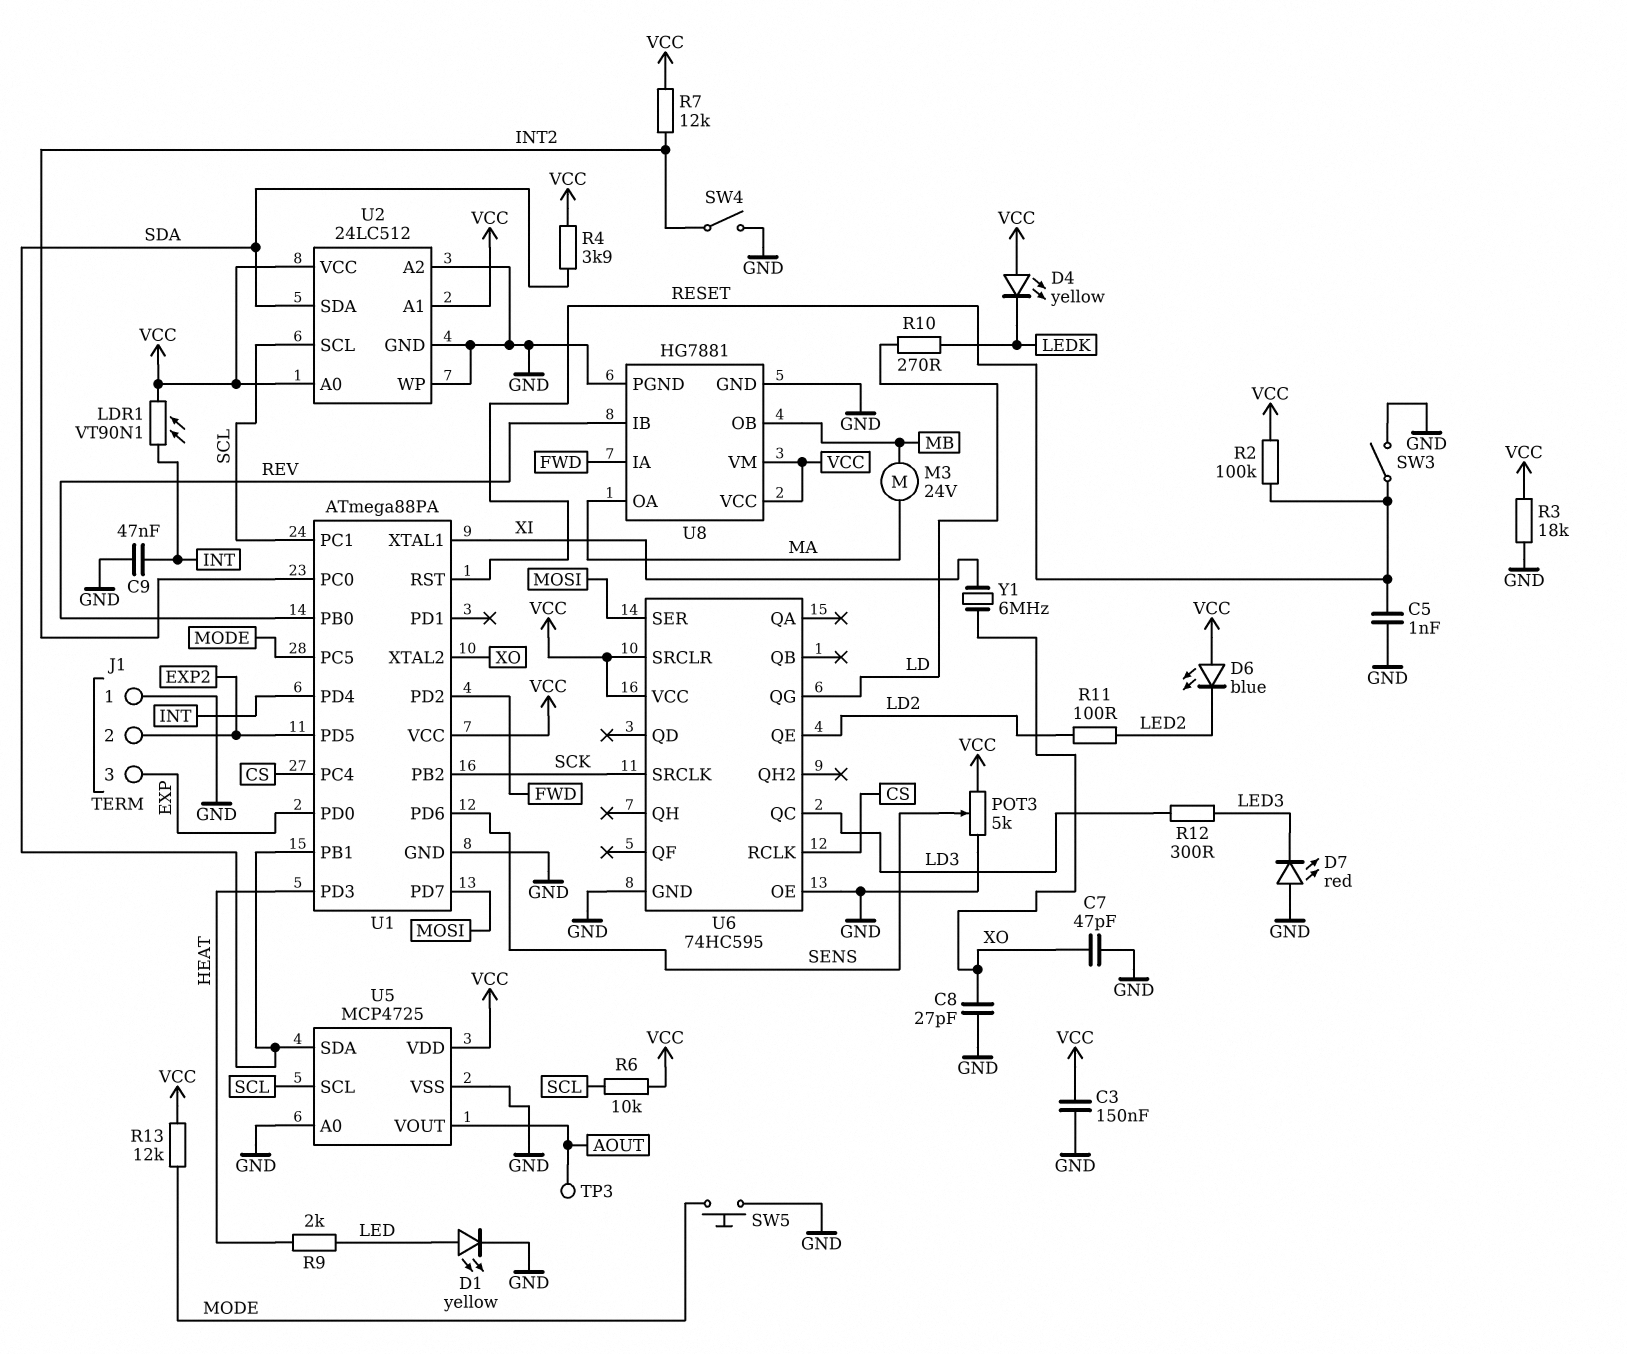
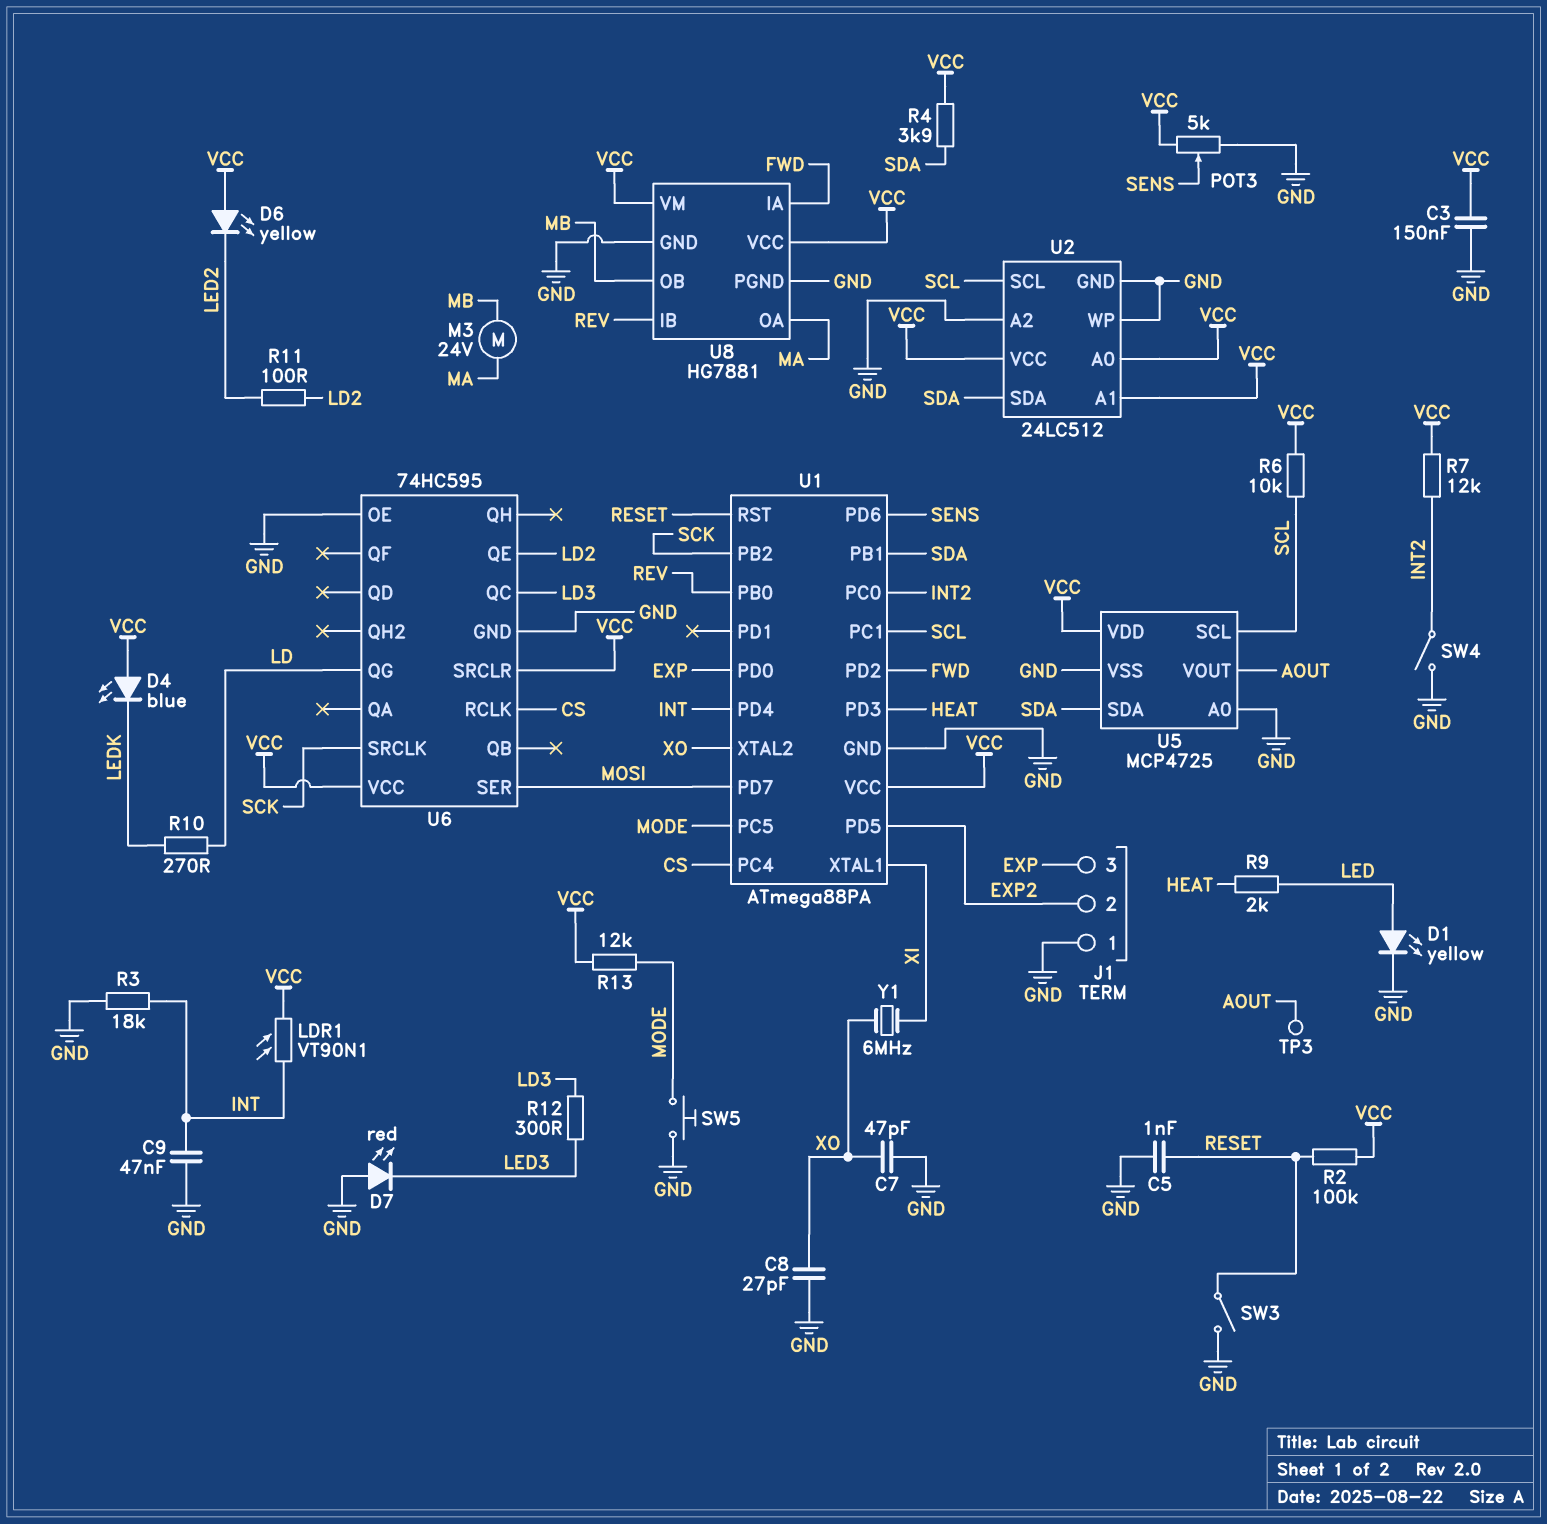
D4: LED yellow (A VCC, K LEDK) -> LED blue (A VCC, K LEDK)
D6: LED blue (A VCC, K LED2) -> LED yellow (A VCC, K LED2)
R3: 18k (GND, VCC) -> 18k (GND, INT)

